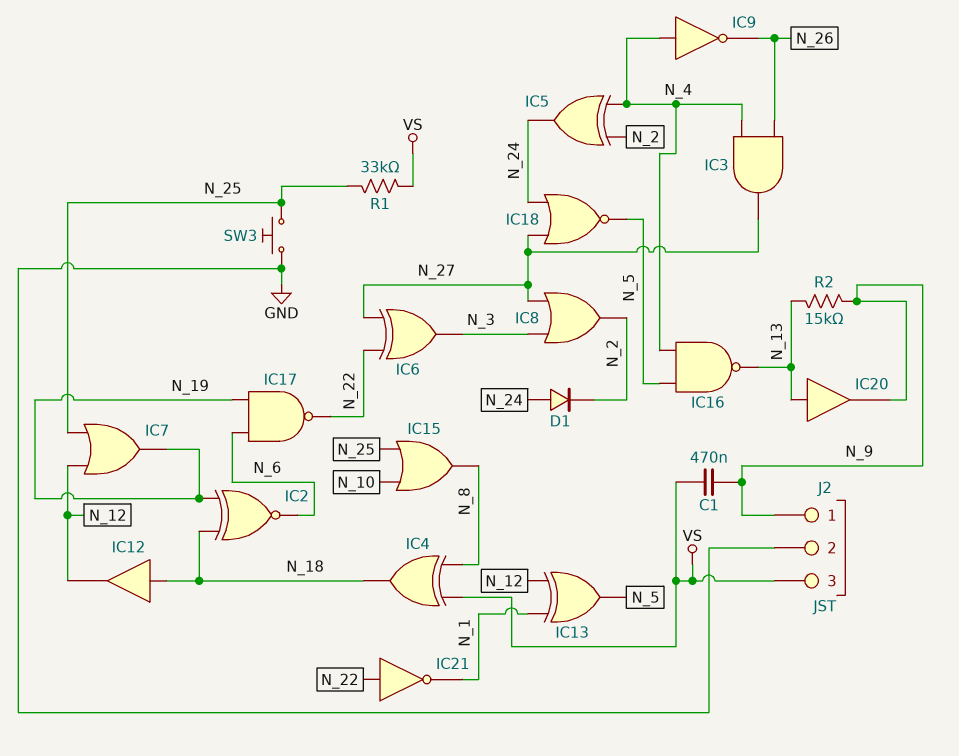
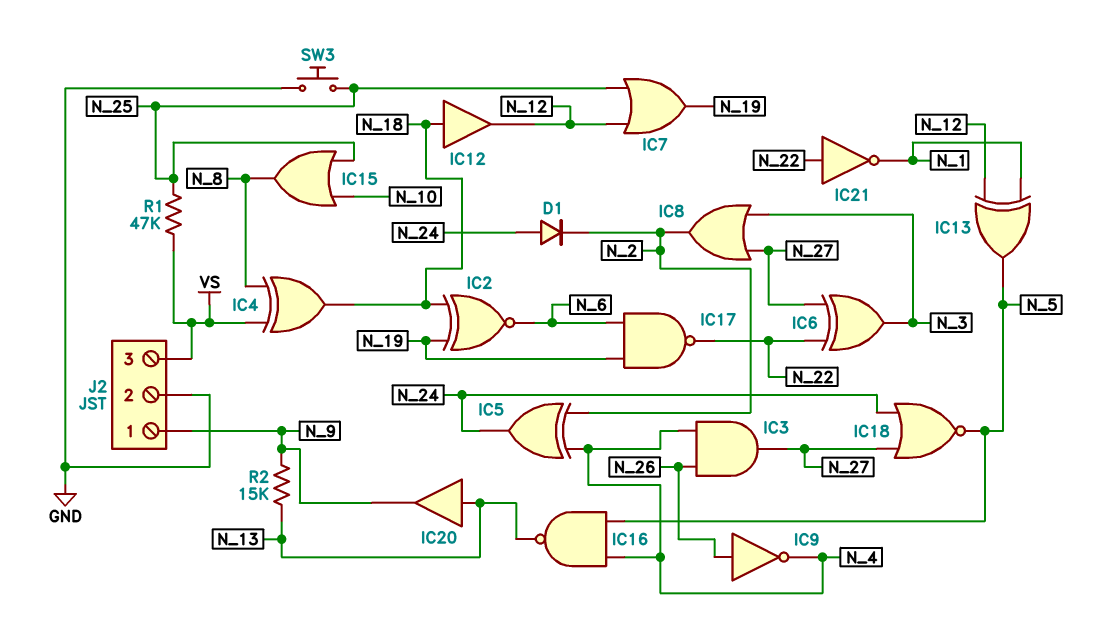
C1: 470nF (N_9, VS) -> none
IC9: NOT (in N_4, out N_26) -> NOT (in N_26, out N_4)
R1: 33k (N_25, VS) -> 47k (N_25, VS)

